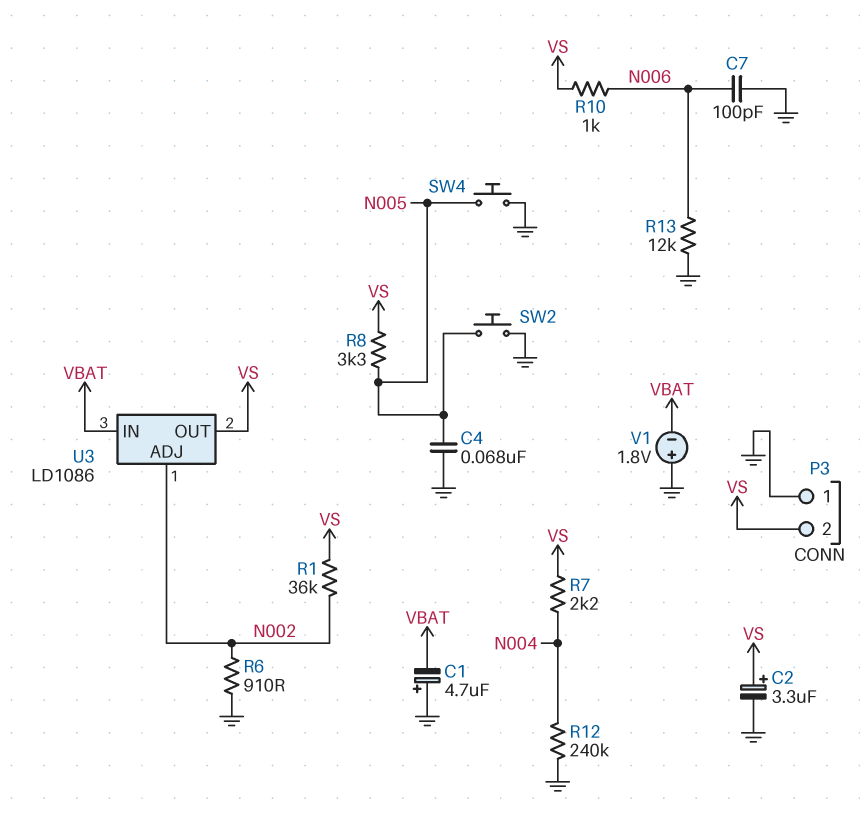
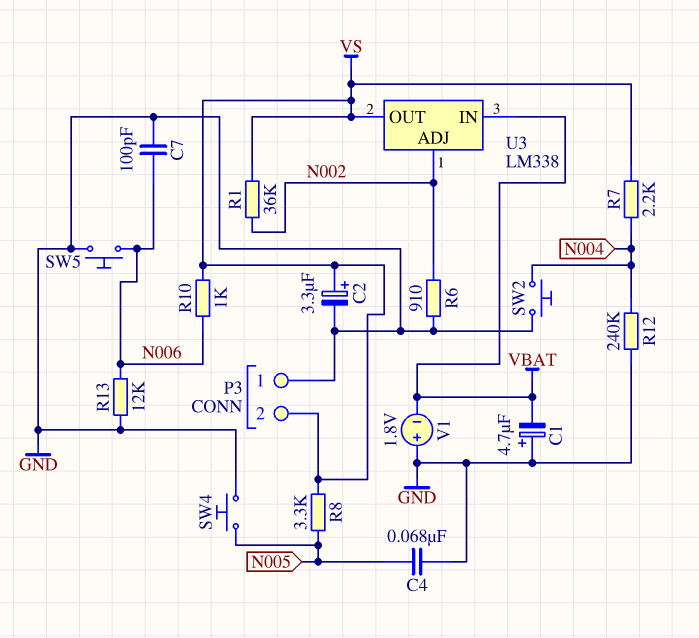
SW2: button (GND, N005) -> button (GND, N004)
SW5: none -> button (GND, N006)
U3: LD1086 -> LM338

